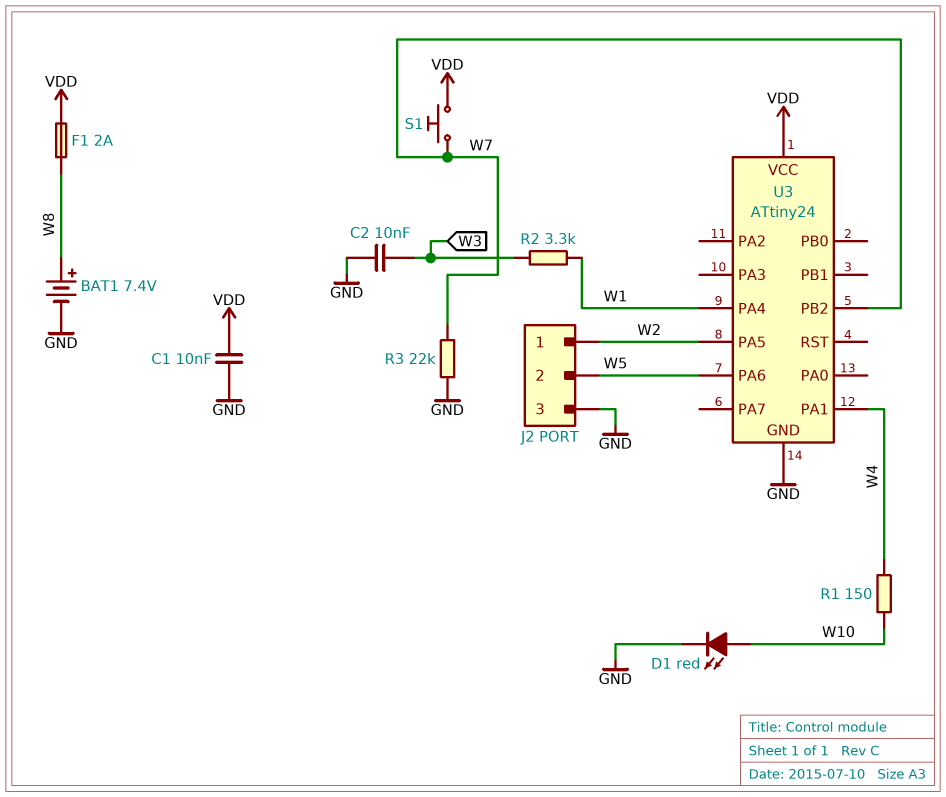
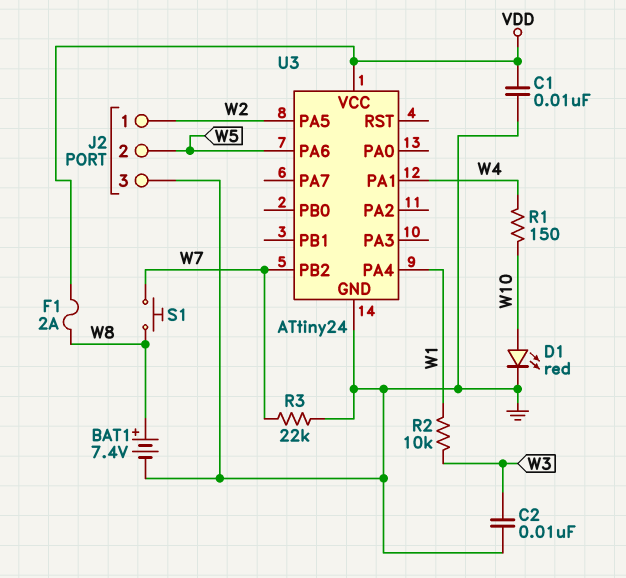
R2: 3.3k (W1, W3) -> 10k (W1, W3)
S1: button (VDD, W7) -> button (W7, W8)

